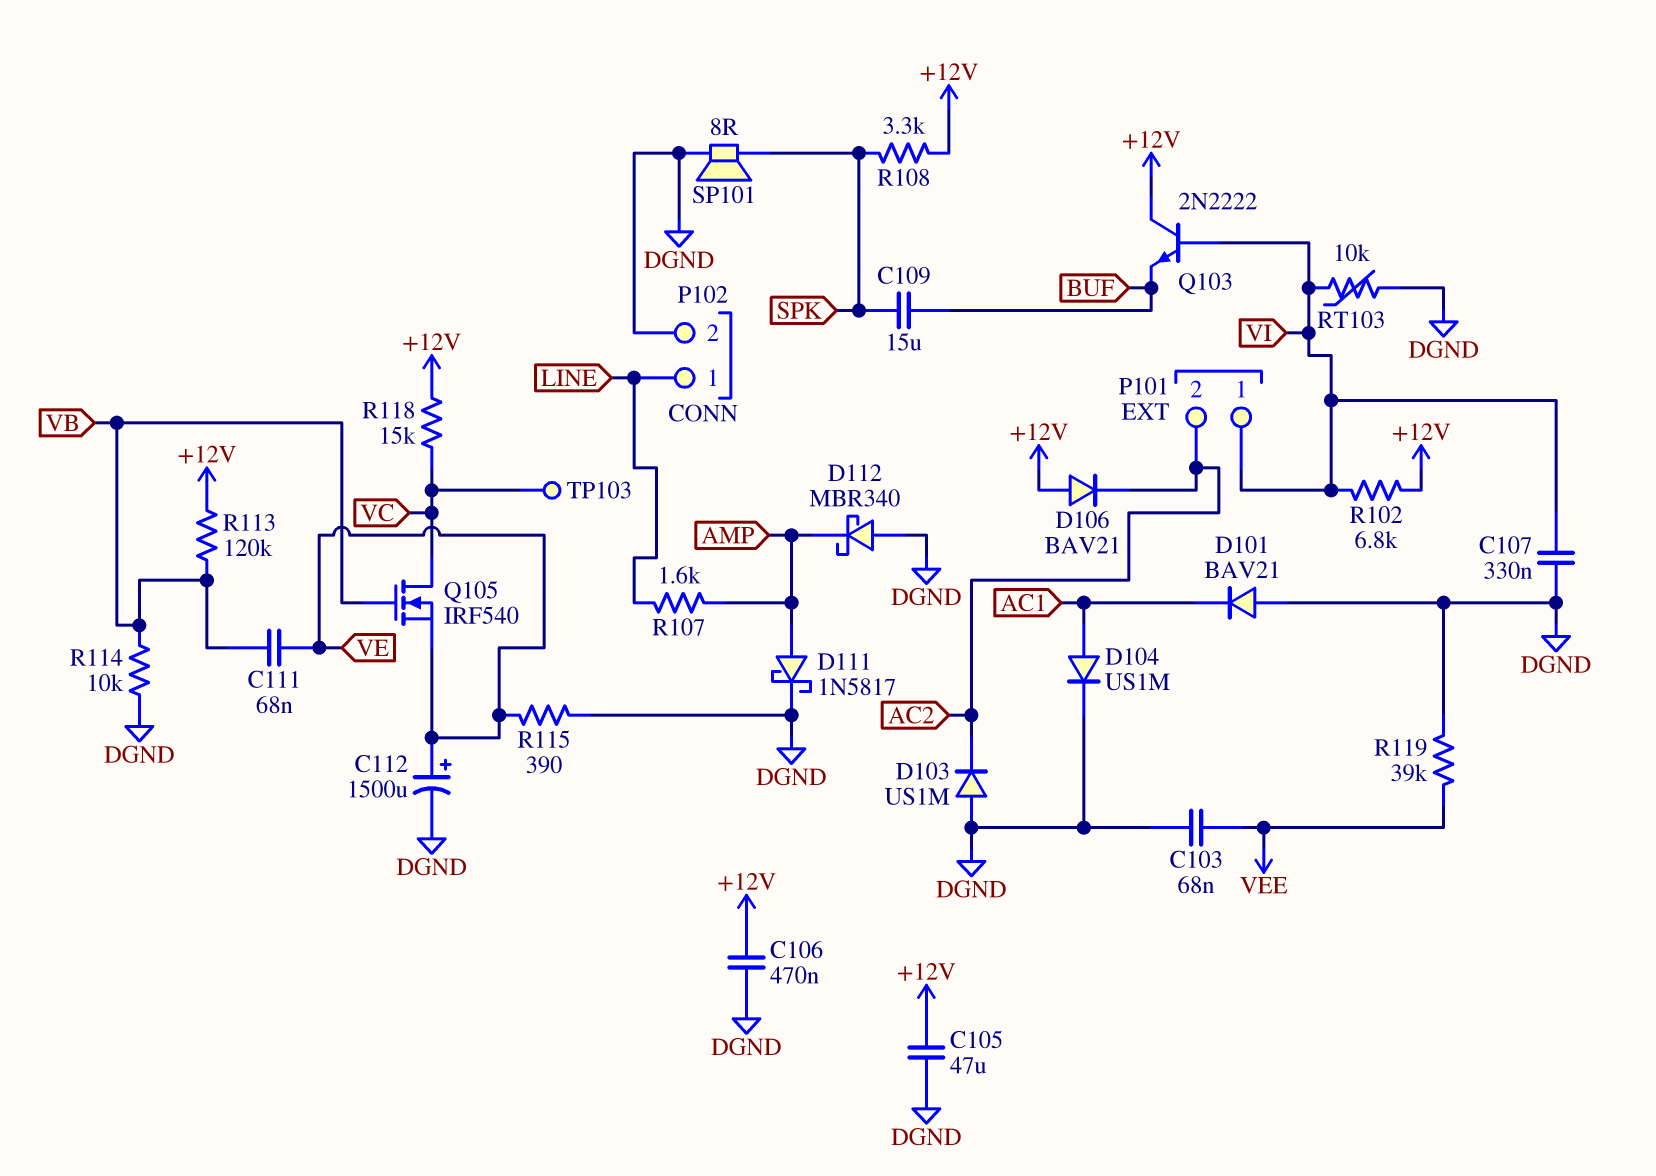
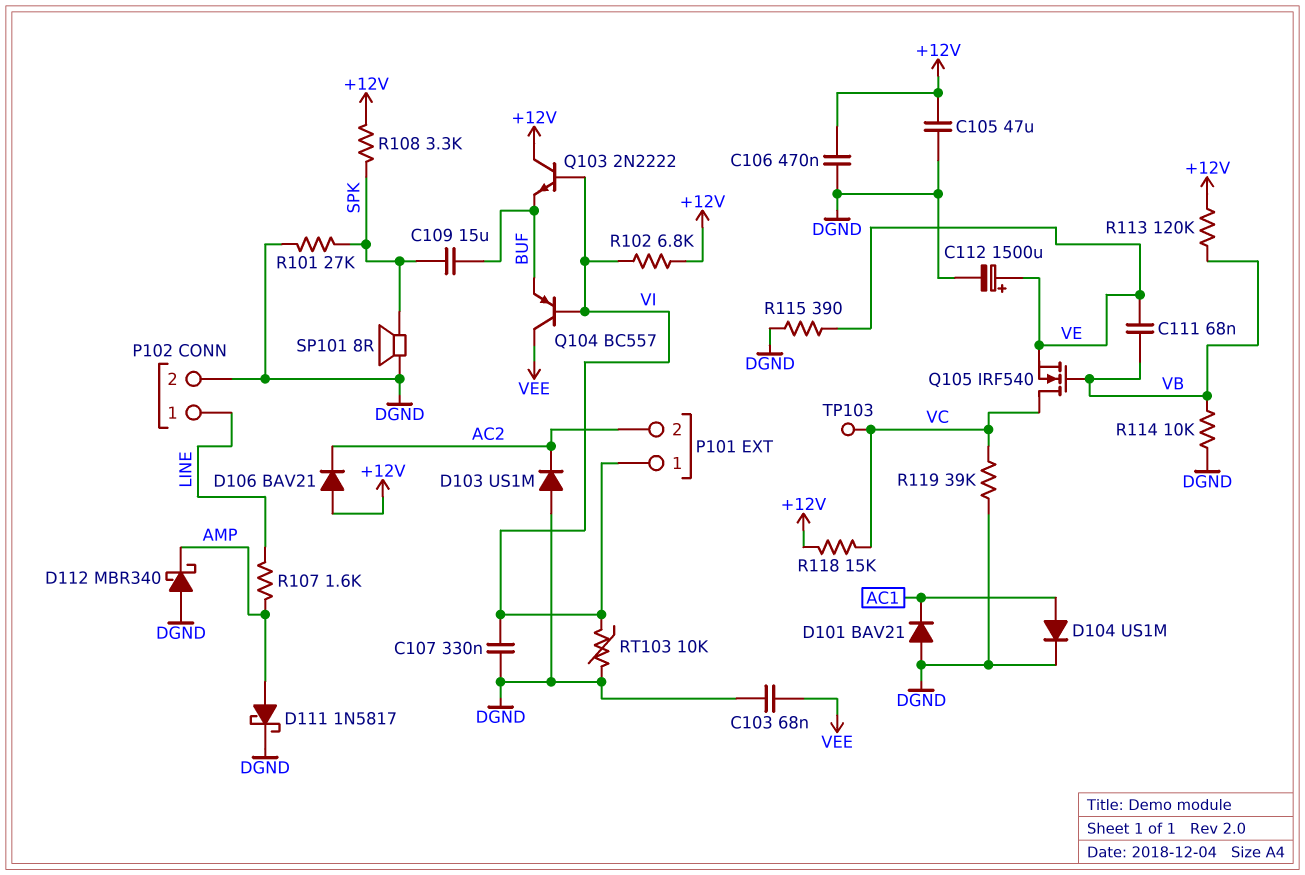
Q104: none -> PNP BC557 (B VI, C VEE, E BUF)
R101: none -> 27k (DGND, SPK)
R119: 39k (DGND, VEE) -> 39k (DGND, VC)

